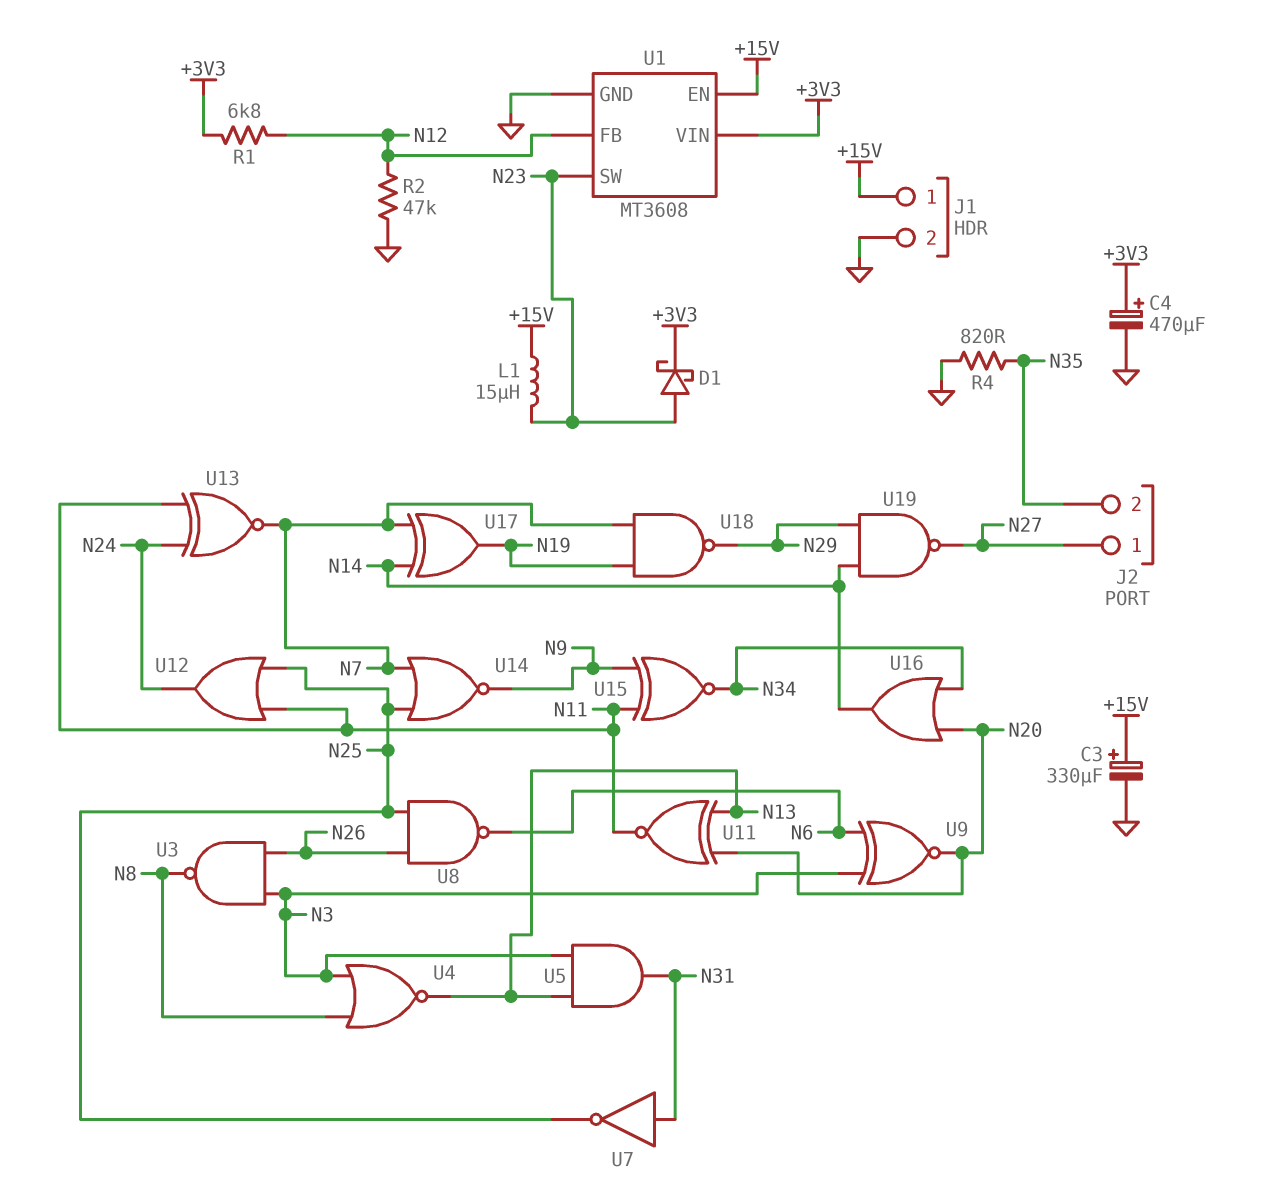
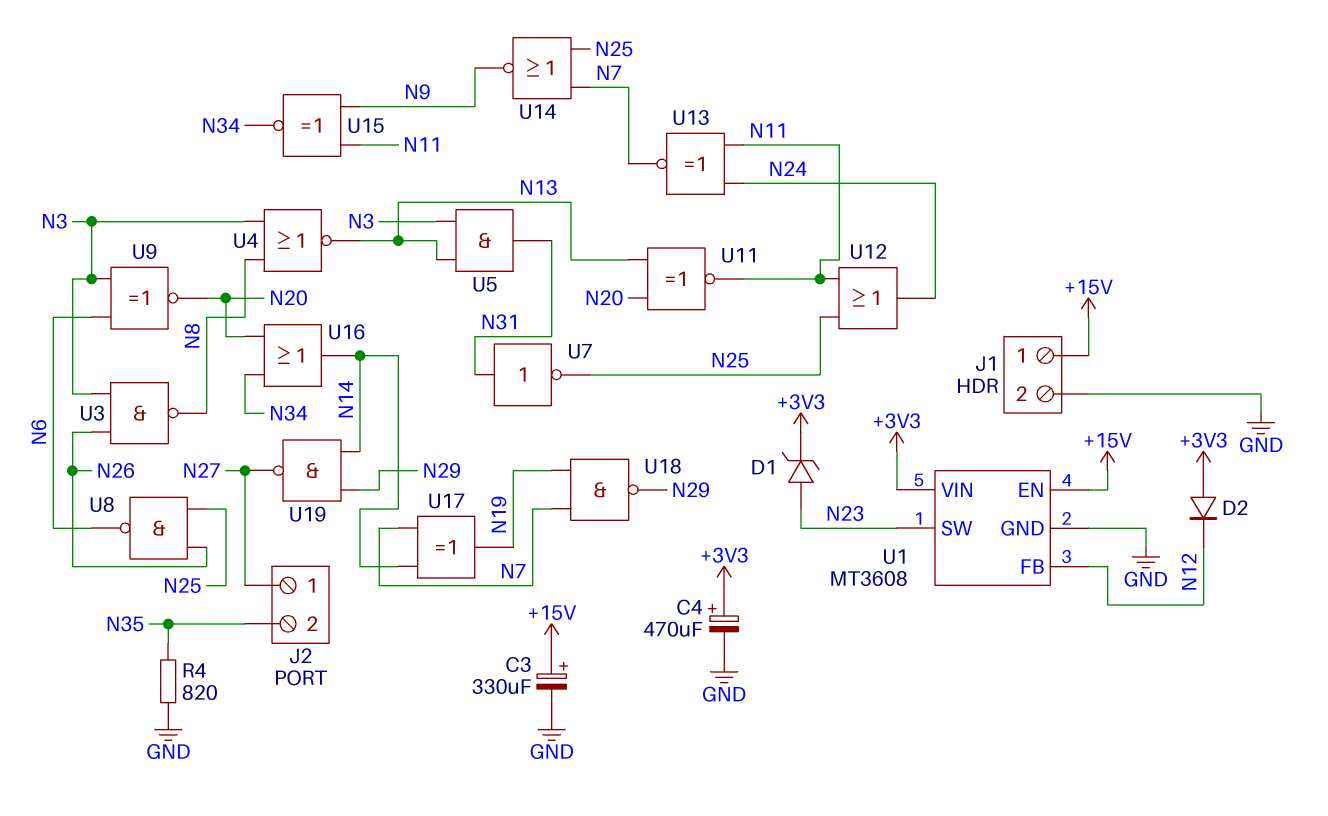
D1: schottky (A N23, K +3V3) -> zener (A N23, K +3V3)
D2: none -> diode (A +3V3, K N12)
L1: 15uH (+15V, N23) -> none
R1: 6.8k (+3V3, N12) -> none
R2: 47k (GND, N12) -> none

